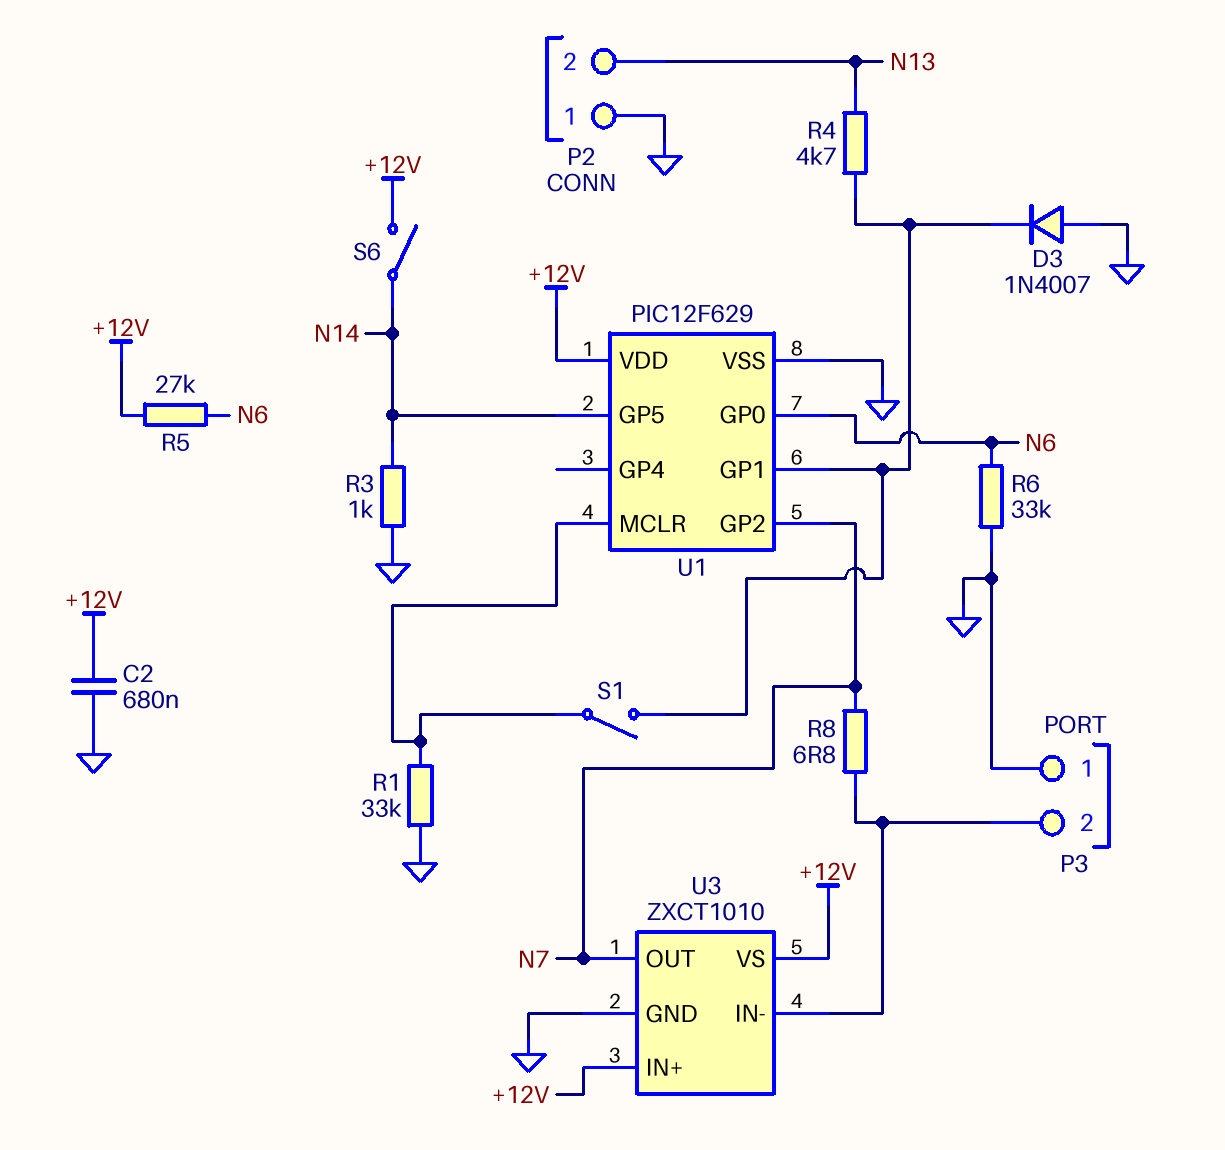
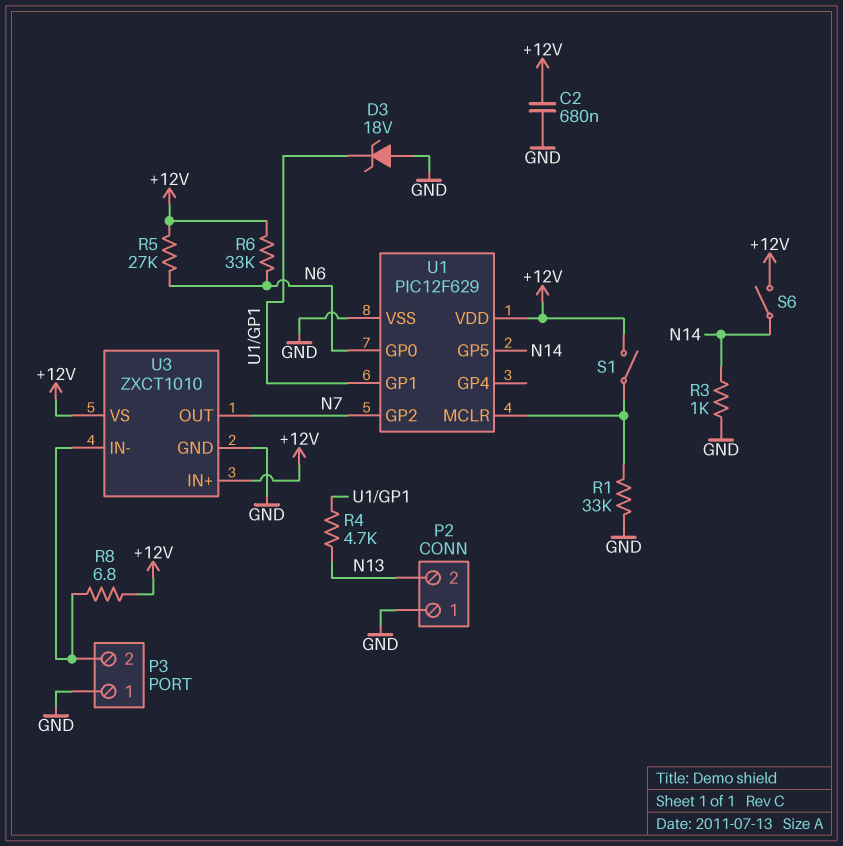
D3: diode 1N4007 (A GND, K U1/GP1) -> zener 18V (A GND, K U1/GP1)
R6: 33k (GND, N6) -> 33k (+12V, N6)
R8: 6.8 (N7, P3/2) -> 6.8 (+12V, P3/2)
S1: switch (U1/GP1, U1/MCLR) -> switch (+12V, U1/MCLR)

